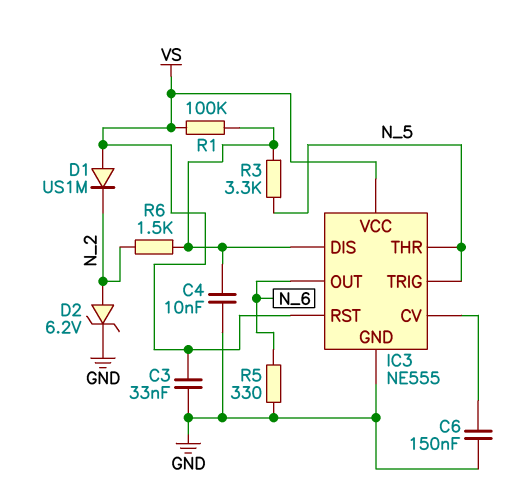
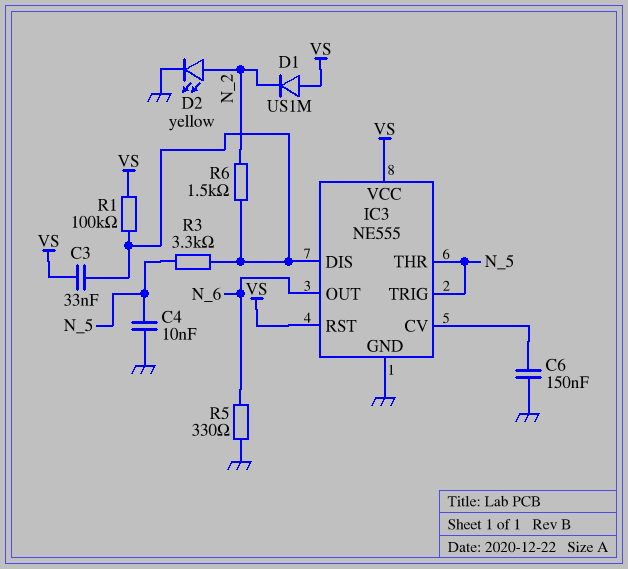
C3: 33nF (GND, VS) -> 33nF (IC3/DIS, VS)
C4: 10nF (GND, IC3/DIS) -> 10nF (GND, N_5)
D2: zener 6.2V (A N_2, K GND) -> LED yellow (A N_2, K GND)

